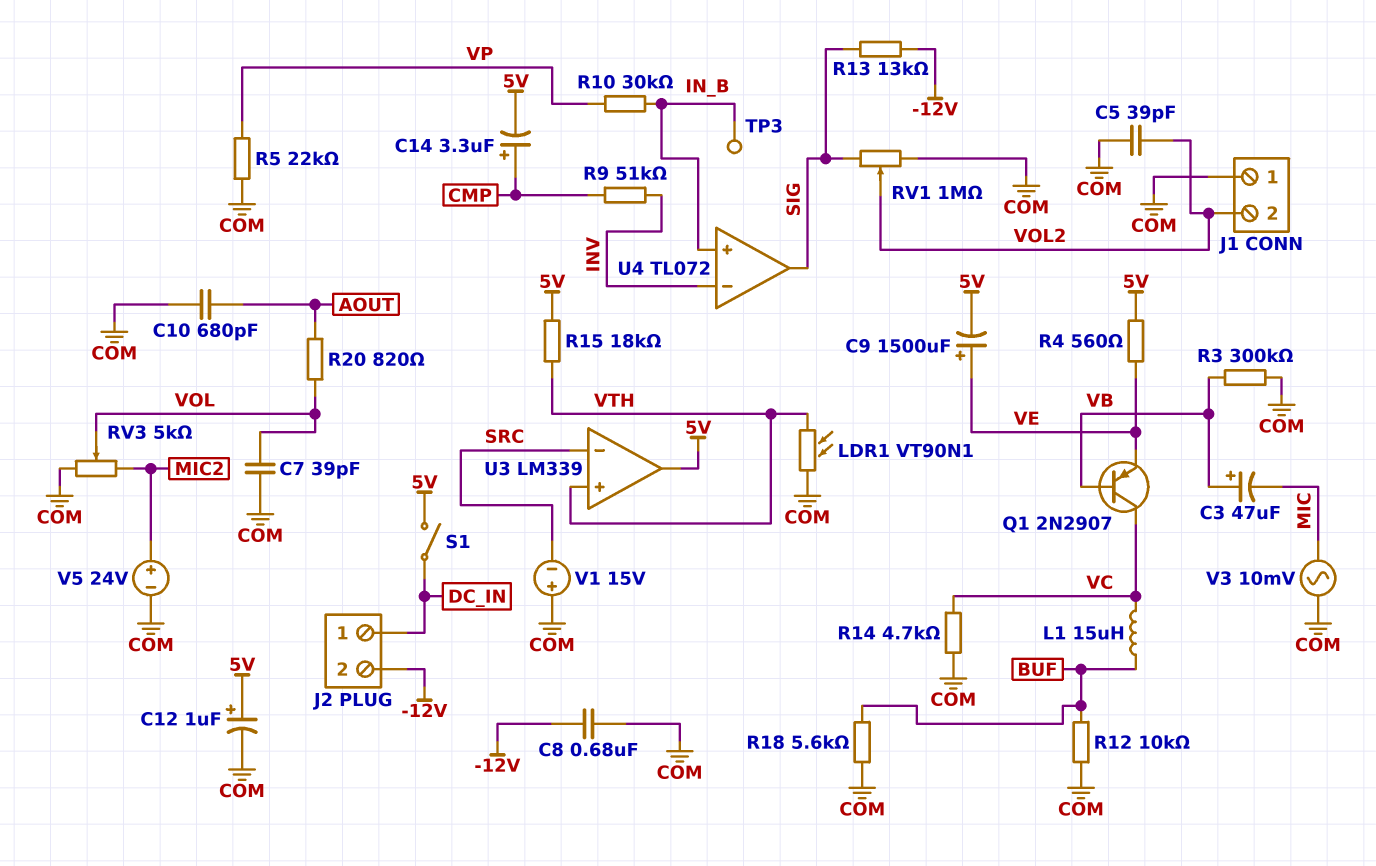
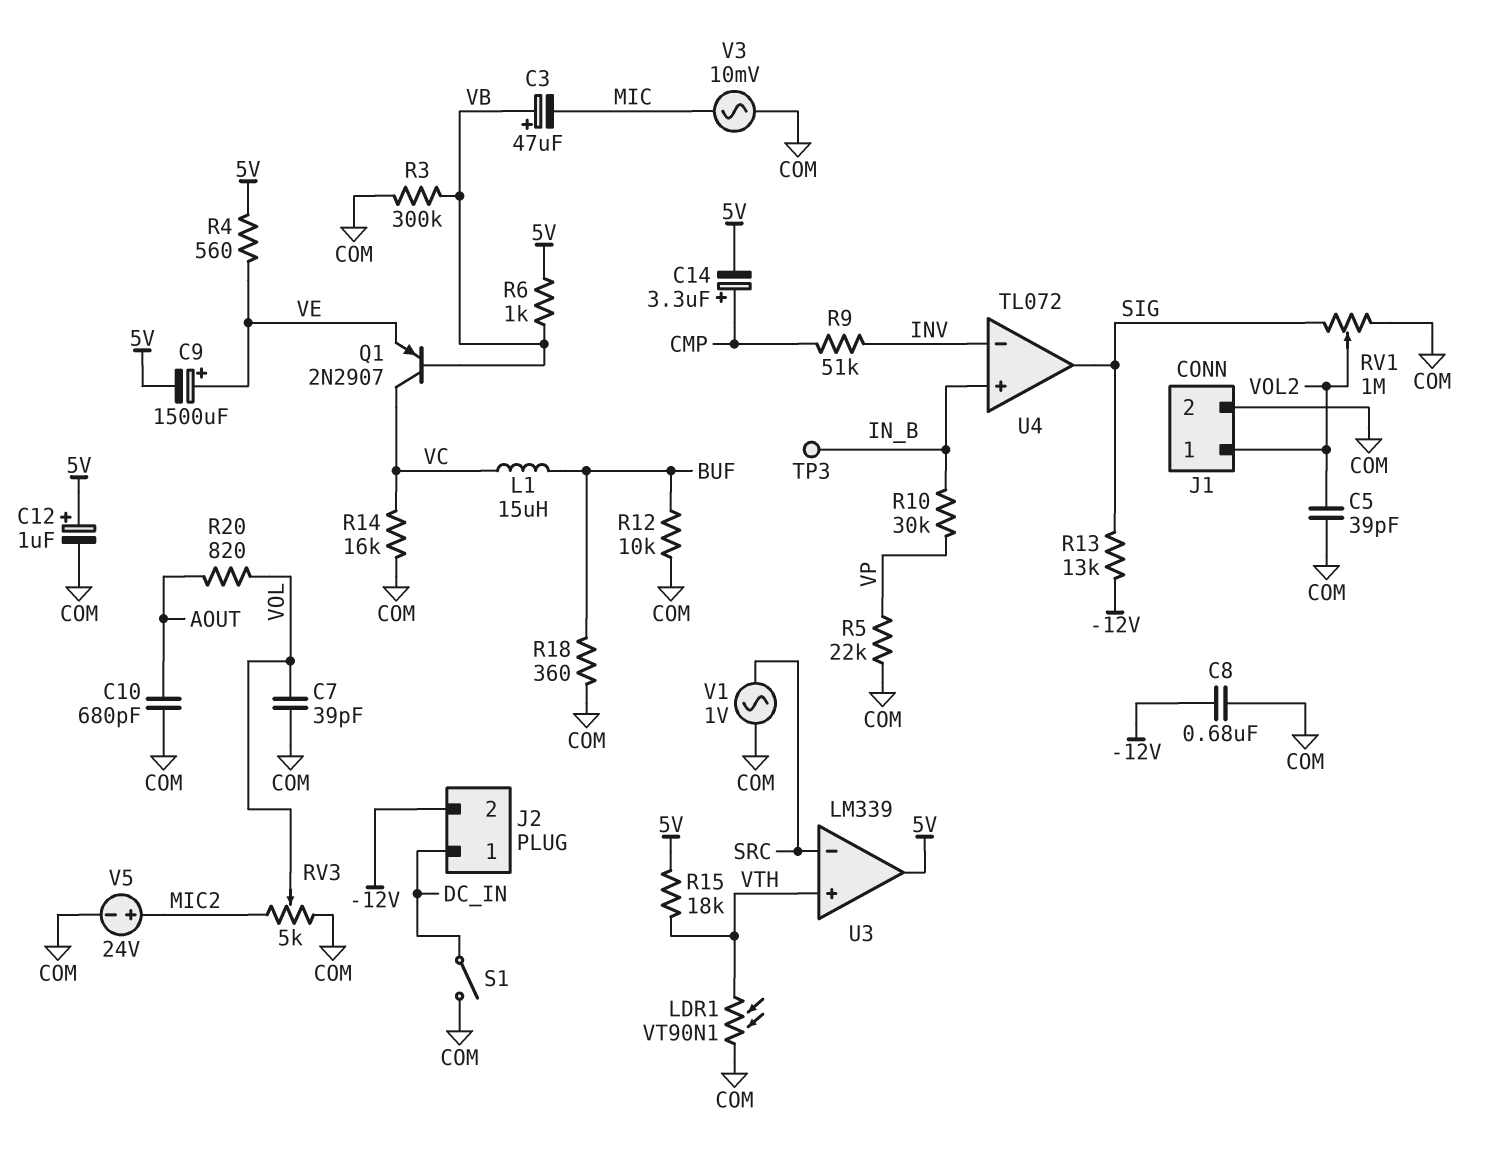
J1 pin 1: COM -> VOL2
J1 pin 2: VOL2 -> COM
R6: none -> 1k (5V, VB)
R14: 4.7k (COM, VC) -> 16k (COM, VC)
R18: 5.6k (BUF, COM) -> 360 (BUF, COM)
S1: switch (5V, DC_IN) -> switch (COM, DC_IN)
V1: 15V (plus COM, minus SRC) -> AC 1V (COM, SRC)

